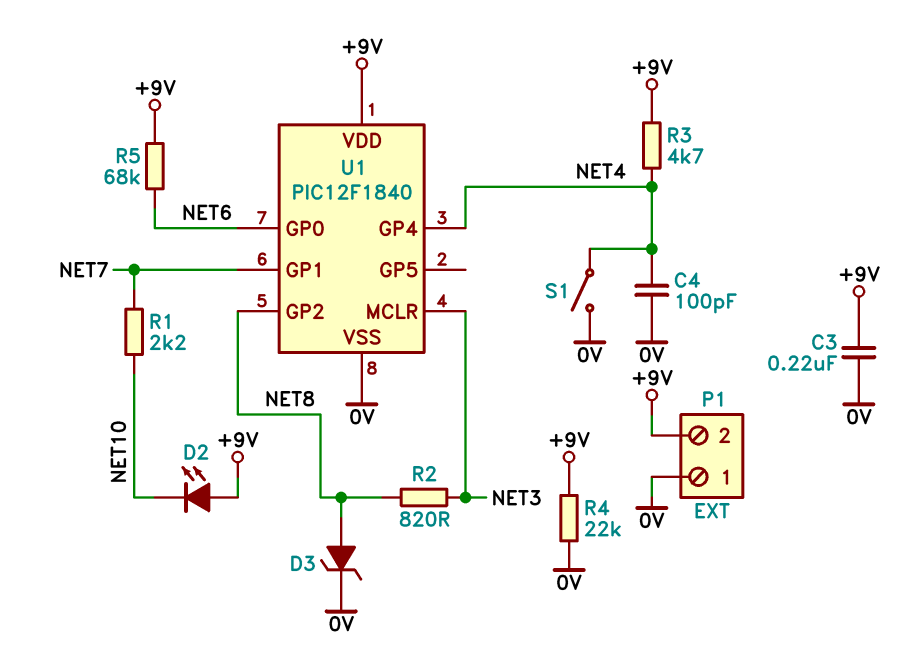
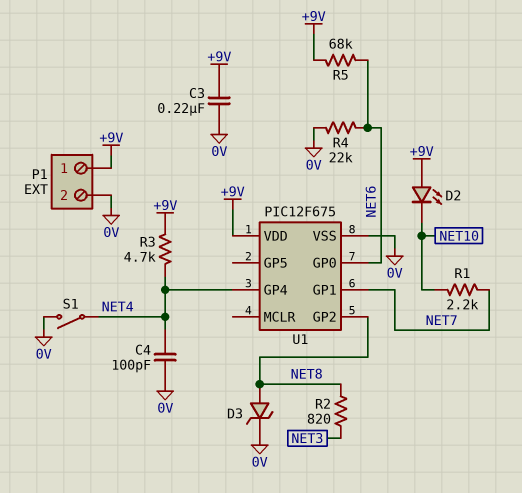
P1 pin 1: 0V -> +9V
P1 pin 2: +9V -> 0V
R4: 22k (+9V, 0V) -> 22k (0V, NET6)
U1: PIC12F1840 -> PIC12F675
U1 pin MCLR: NET3 -> none

